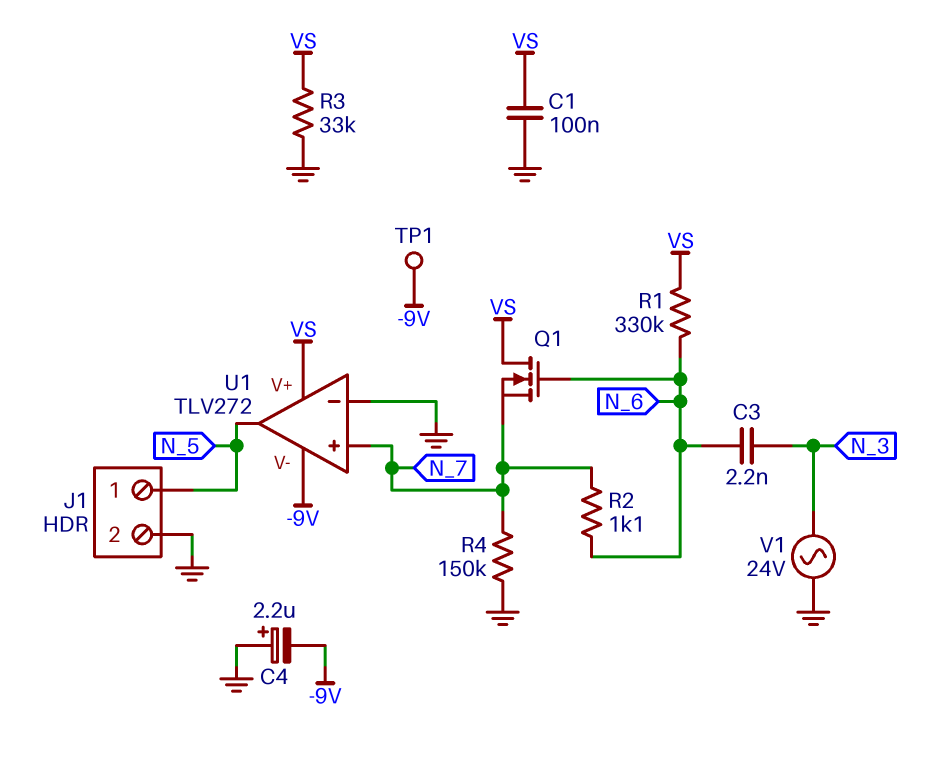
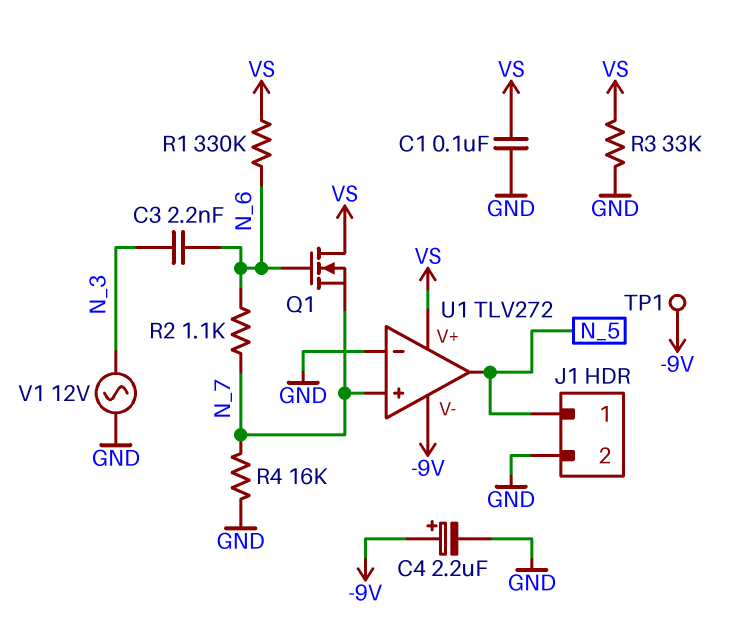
C4: 2.2uF (plus GND, minus -9V) -> 2.2uF (plus -9V, minus GND)
R4: 150k (GND, N_7) -> 16k (GND, N_7)
V1: AC 24V (GND, N_3) -> AC 12V (GND, N_3)

